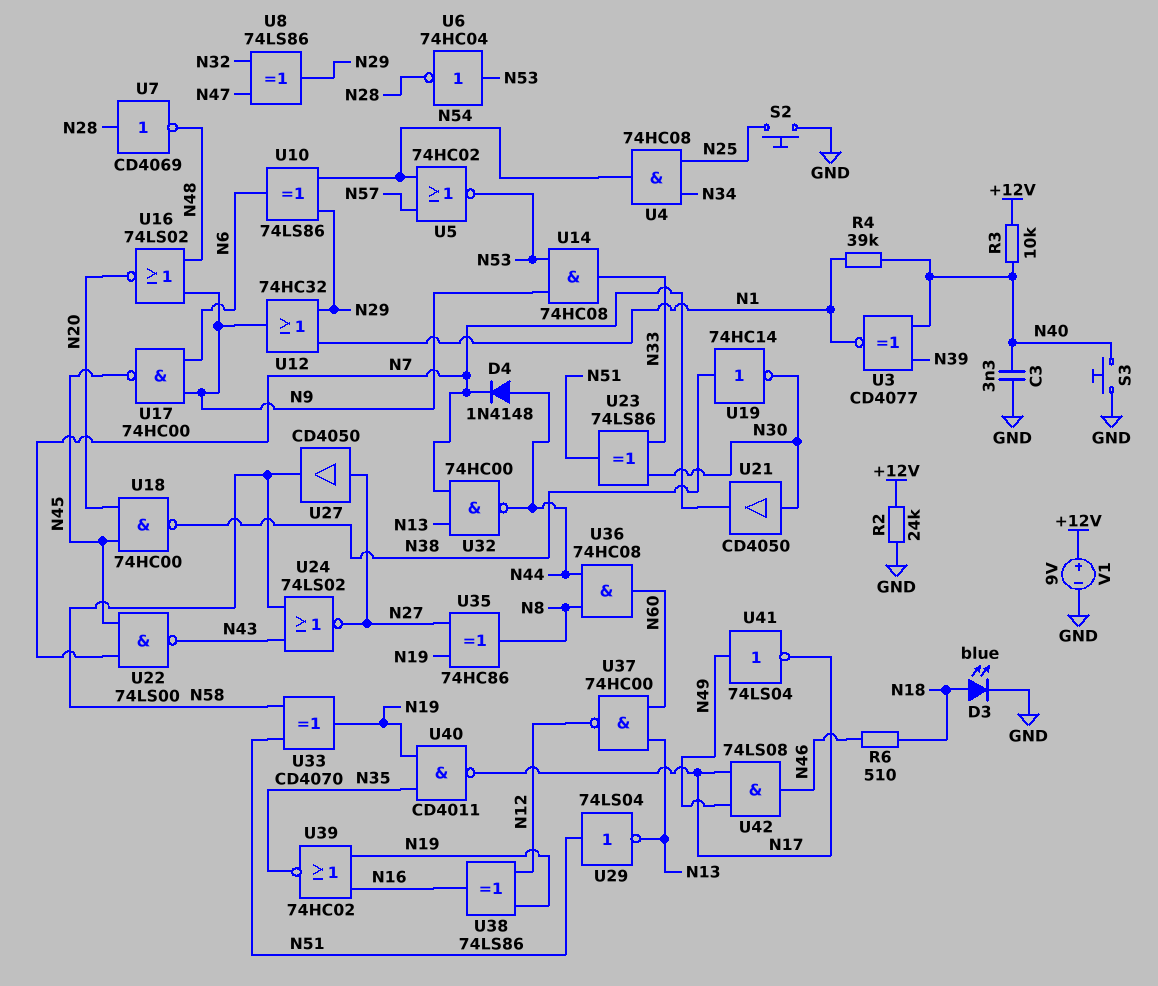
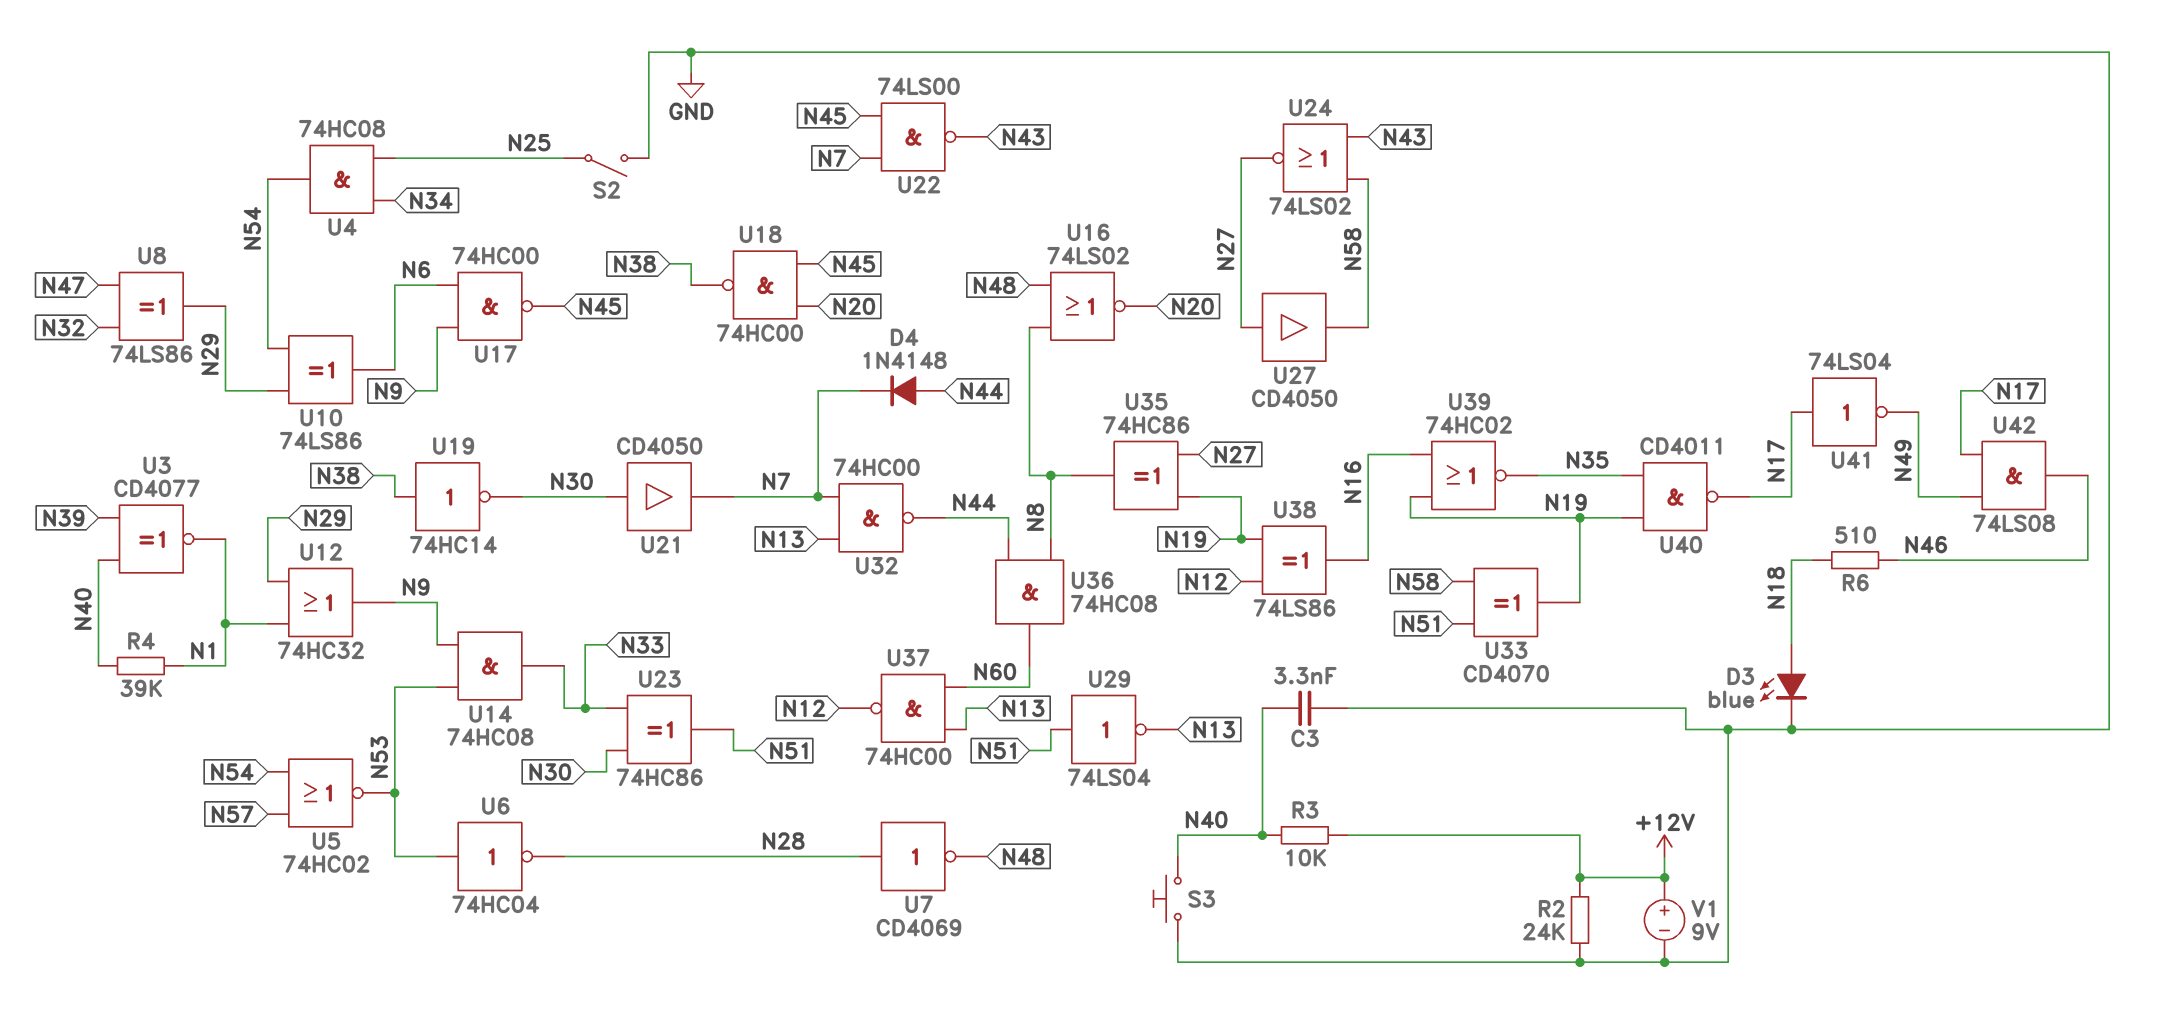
S2: button (GND, N25) -> switch (GND, N25)
U16: NOR 74LS02 (in N9, in N48, out N20) -> NOR 74LS02 (in N8, in N48, out N20)
U23: XOR 74LS86 (in N30, in N33, out N51) -> XOR 74HC86 (in N30, in N33, out N51)
U41: NOT 74LS04 (in N49, out N17) -> NOT 74LS04 (in N17, out N49)

